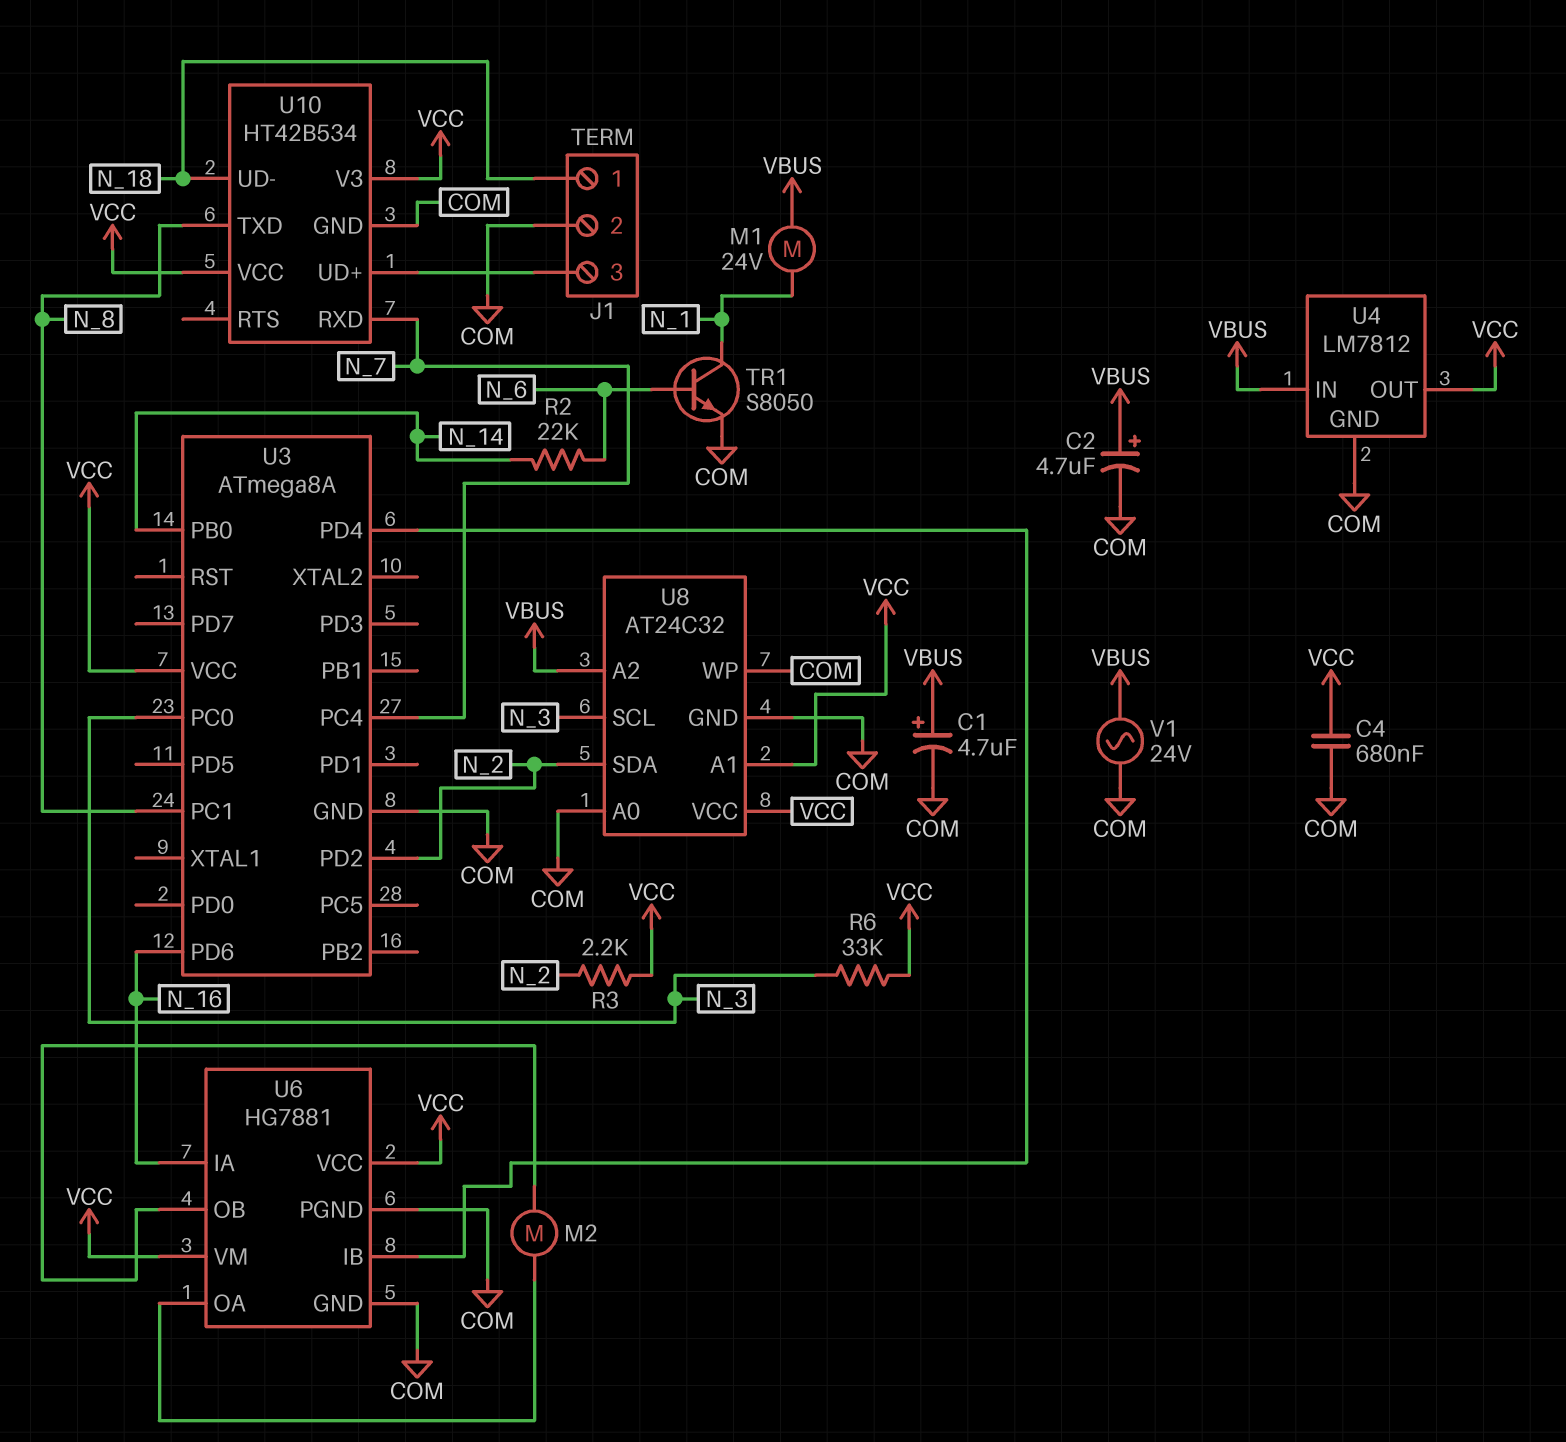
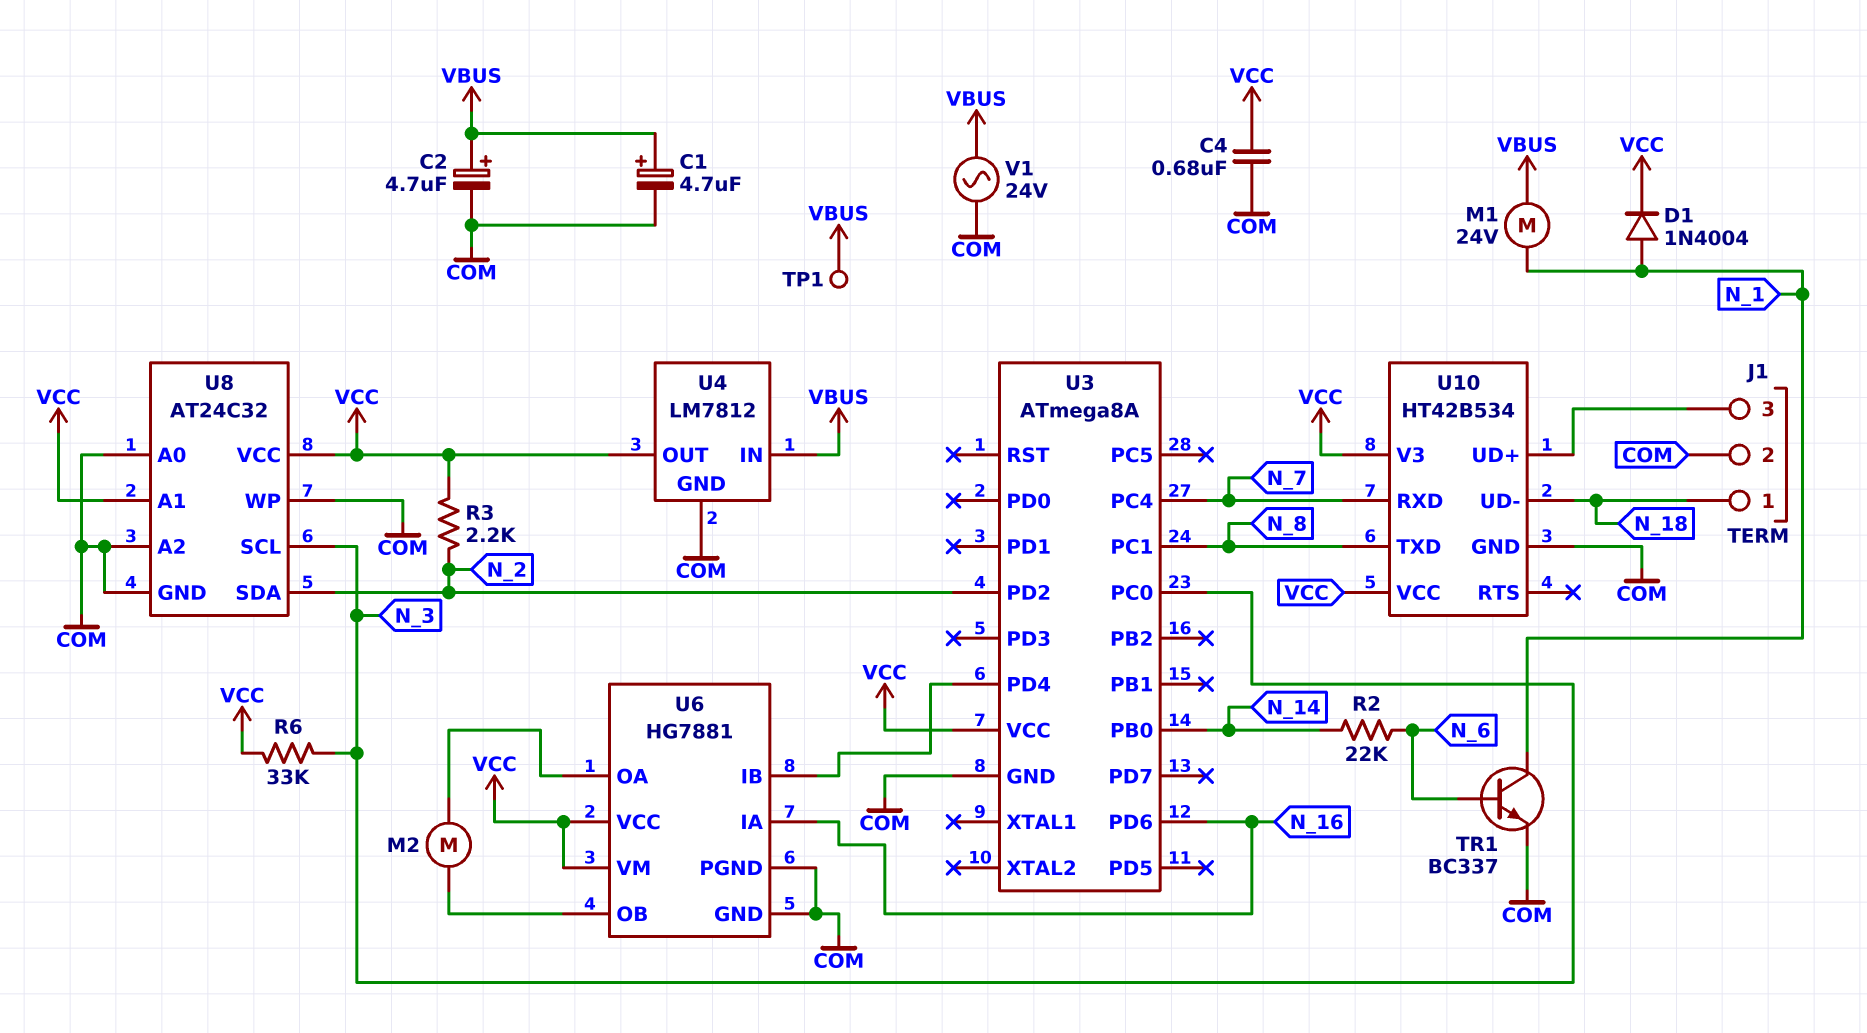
D1: none -> diode 1N4004 (A N_1, K VCC)
TP1: none -> test point (VBUS)
TR1: NPN S8050 (B N_6, C N_1, E COM) -> NPN BC337 (B N_6, C N_1, E COM)
U8 pin A2: VBUS -> COM

